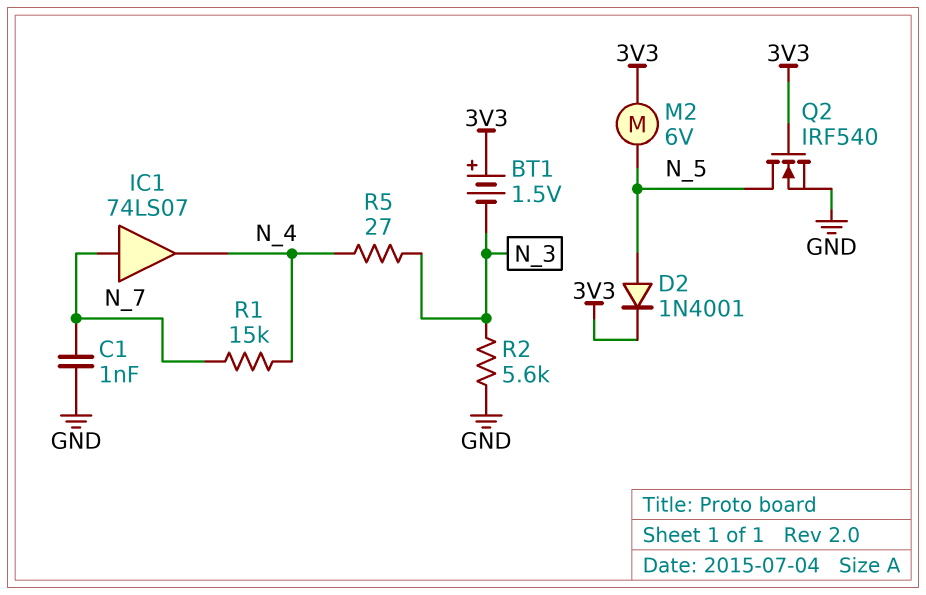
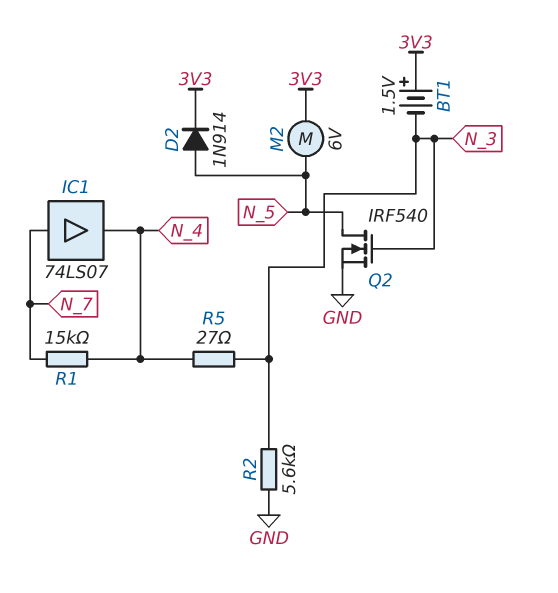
C1: 1nF (GND, N_7) -> none
D2: diode 1N4001 (A N_5, K 3V3) -> diode 1N914 (A N_5, K 3V3)
Q2: NMOS IRF540 (G 3V3, D N_5, S GND) -> NMOS IRF540 (G N_3, D N_5, S GND)

